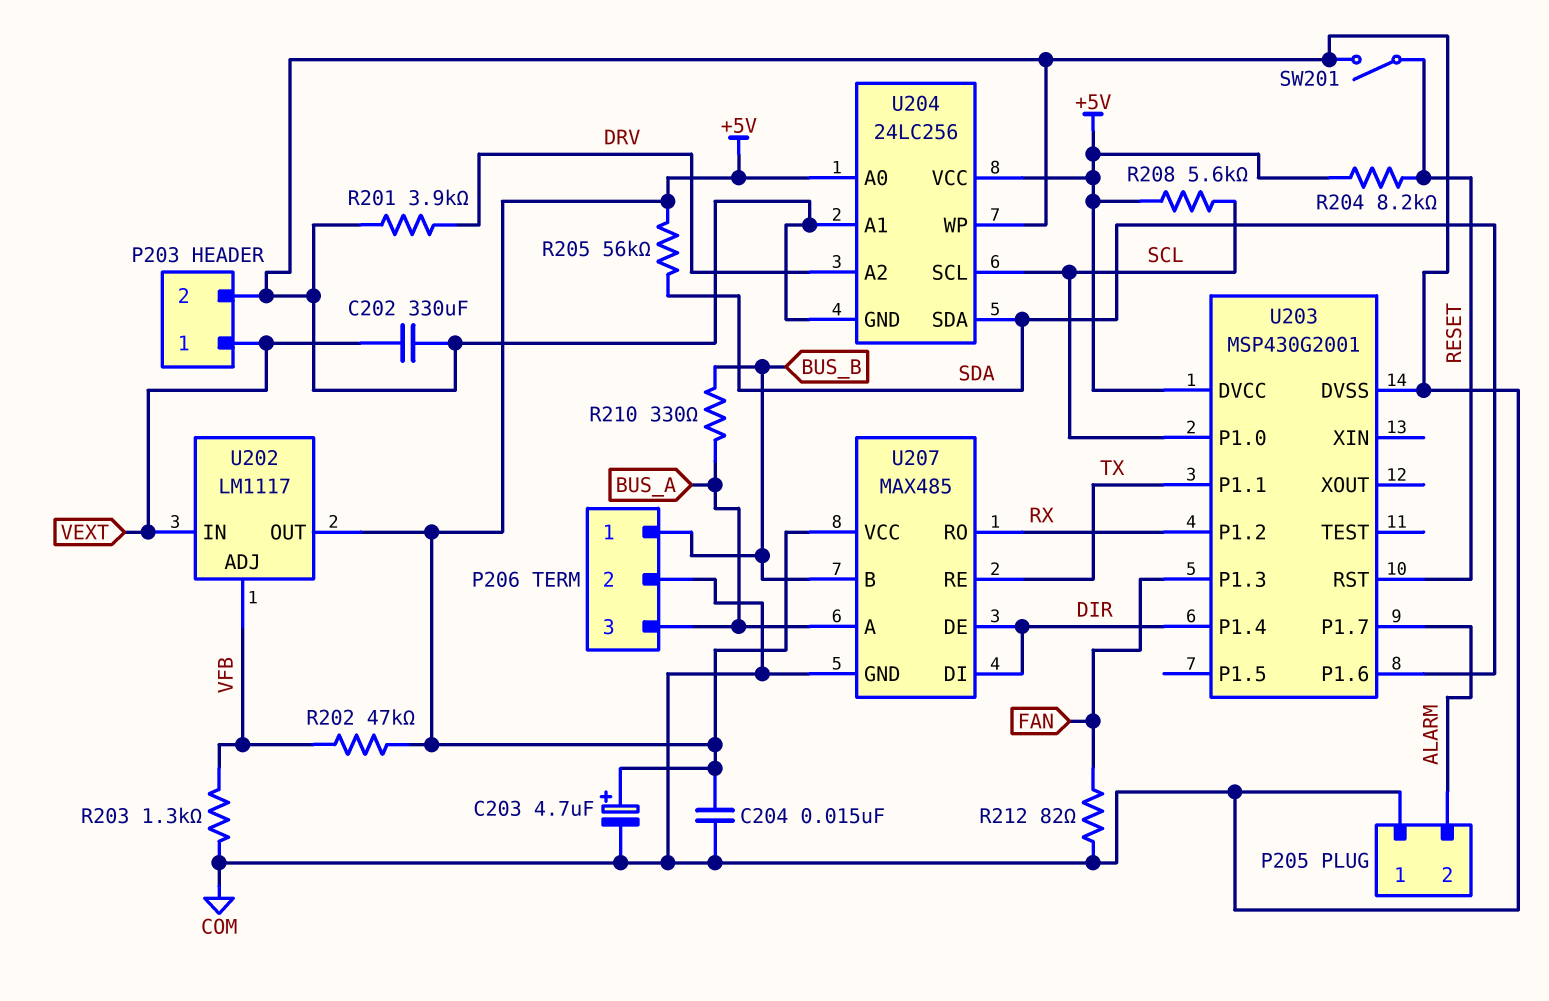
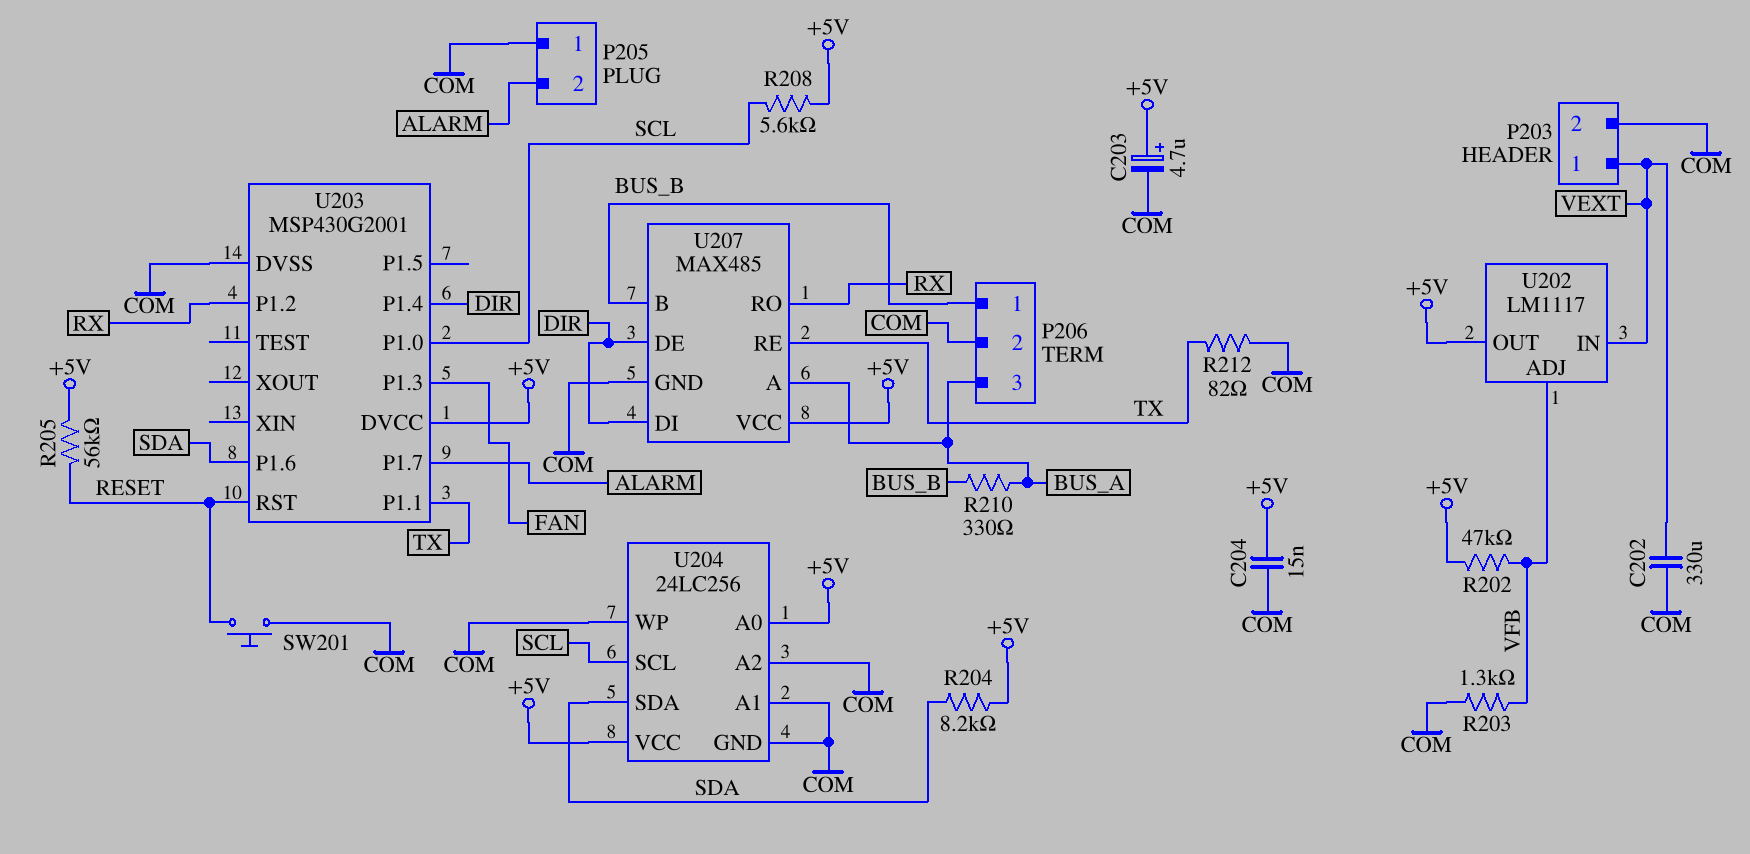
R201: 3.9k (COM, DRV) -> none
R204: 8.2k (+5V, RESET) -> 8.2k (+5V, SDA)
R205: 56k (+5V, SDA) -> 56k (+5V, RESET)
R212: 82 (COM, FAN) -> 82 (COM, TX)
SW201: switch (COM, RESET) -> button (COM, RESET)
U204 pin A2: DRV -> COM

